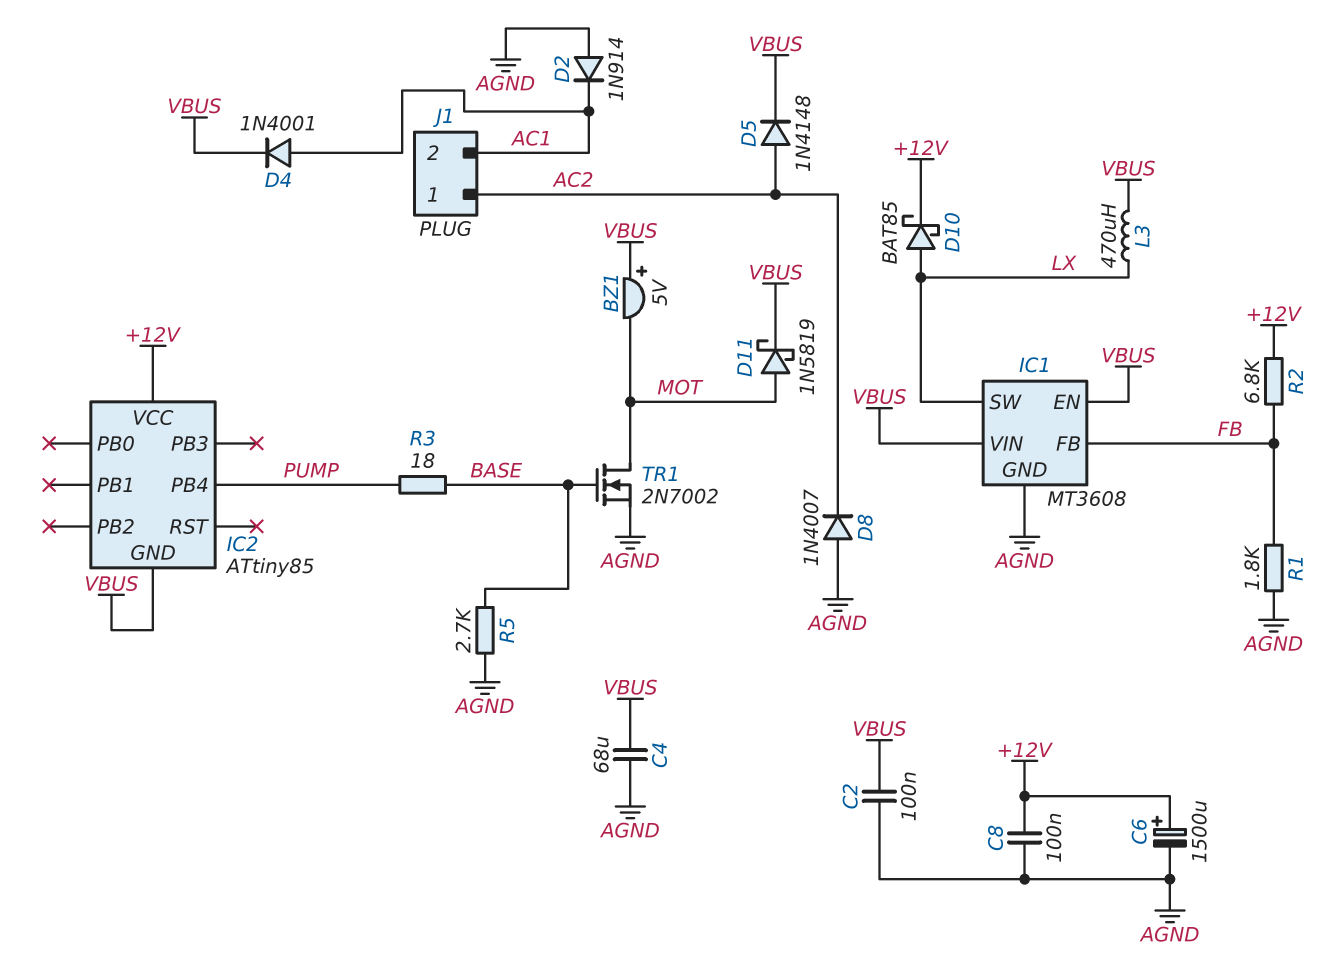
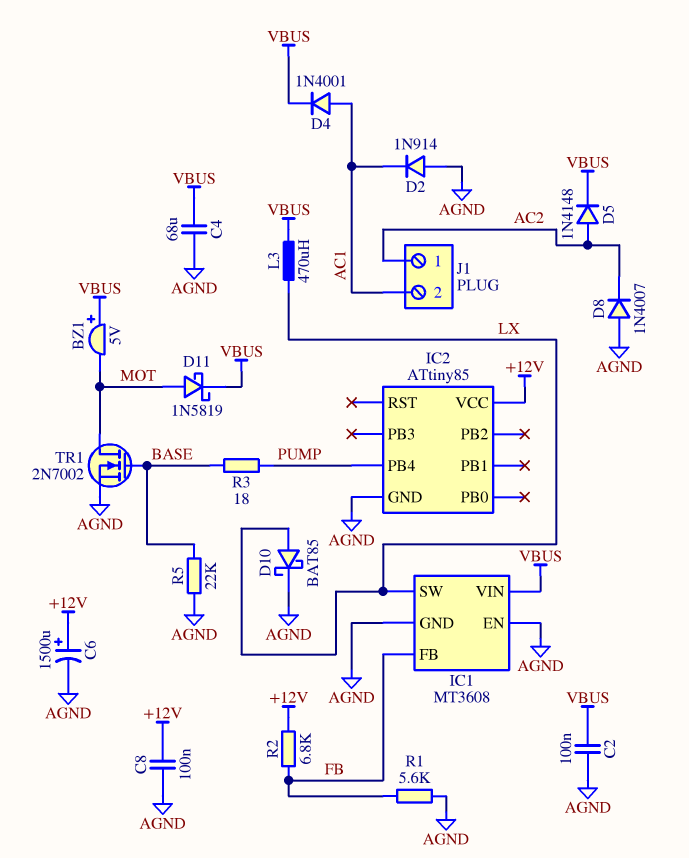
D10: schottky BAT85 (A LX, K +12V) -> schottky BAT85 (A LX, K AGND)
IC1 pin EN: VBUS -> AGND
IC2 pin GND: VBUS -> AGND
R1: 1.8k (AGND, FB) -> 5.6k (AGND, FB)
R5: 2.7k (AGND, BASE) -> 22k (AGND, BASE)

